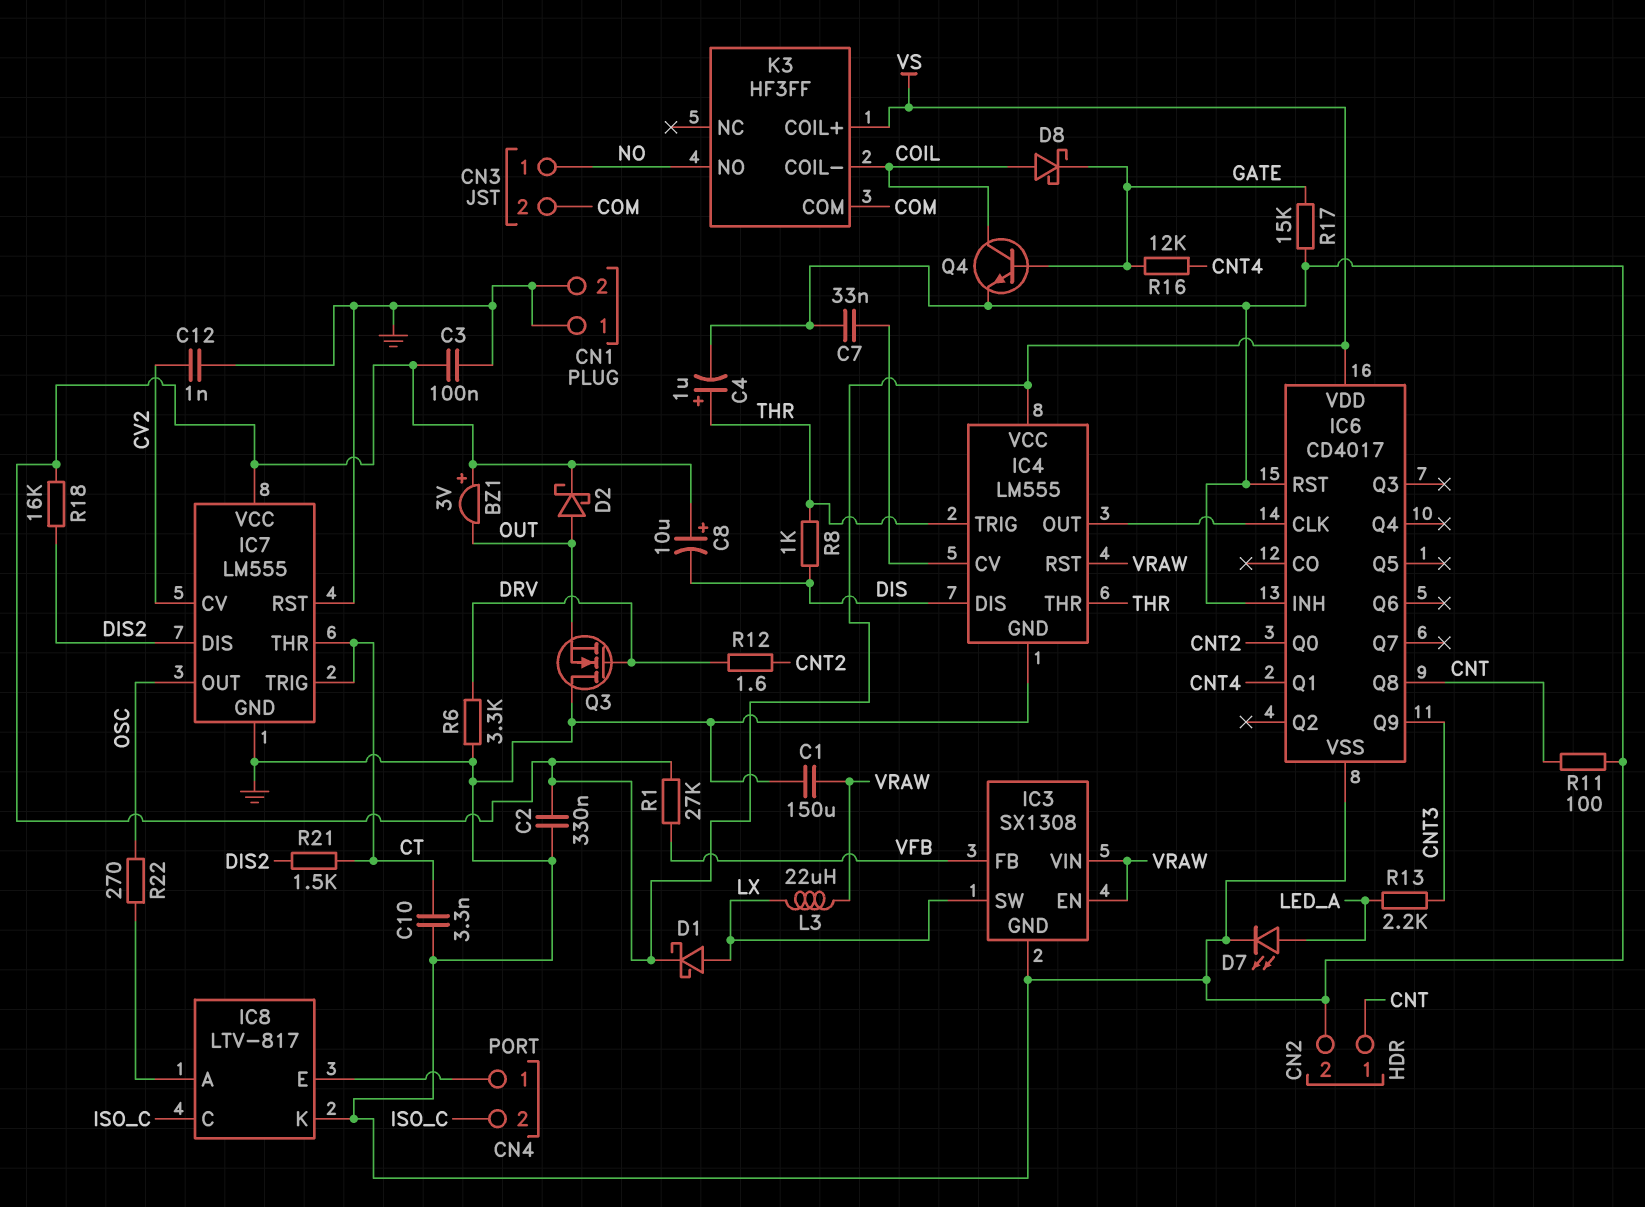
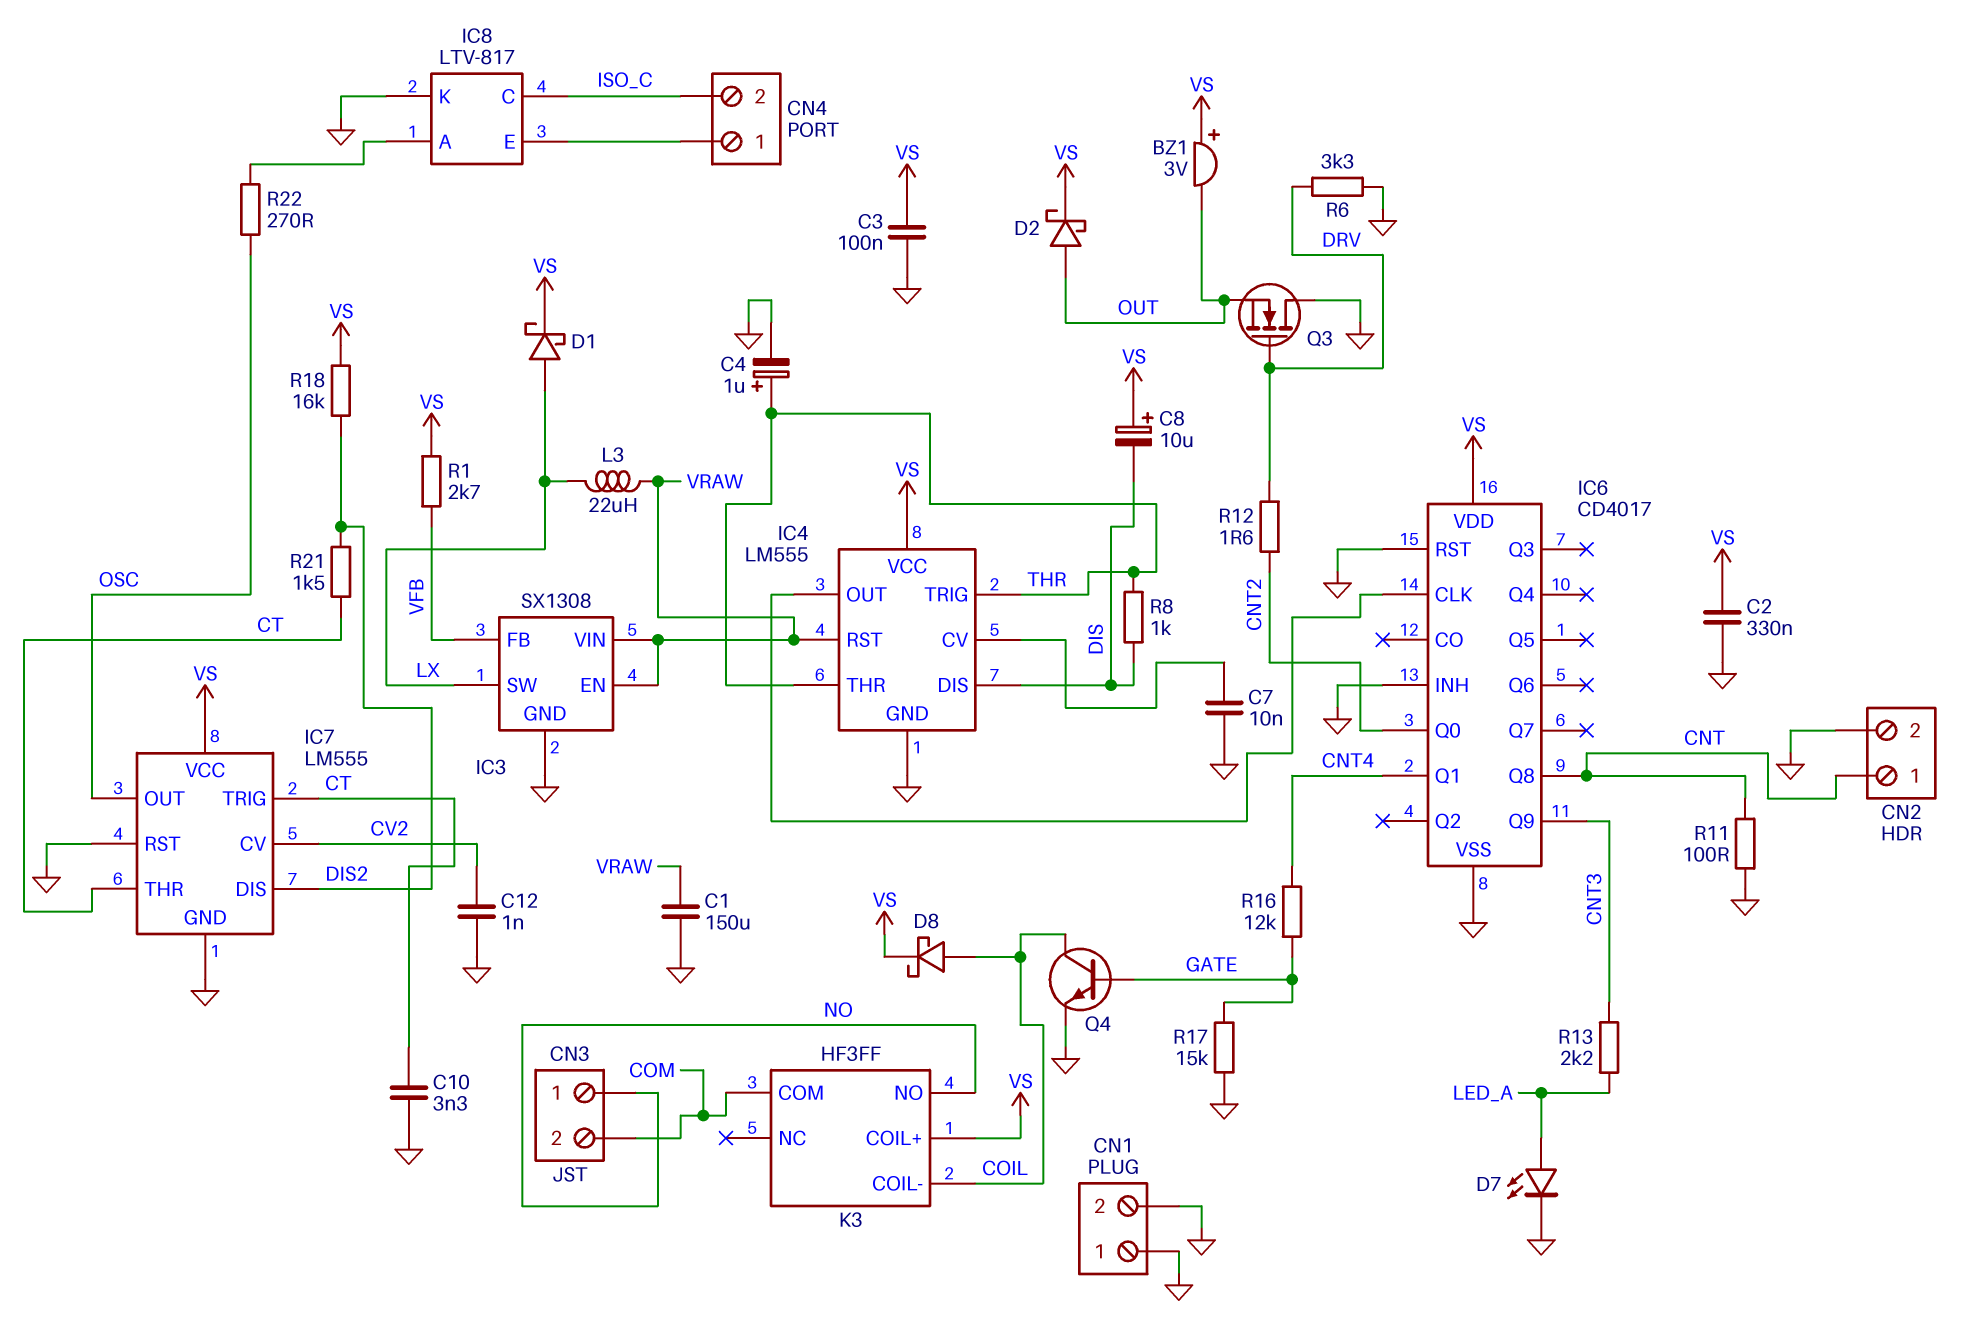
C7: 33nF (GND, IC4/CV) -> 10nF (GND, IC4/CV)
D8: schottky (A COIL, K GATE) -> schottky (A COIL, K VS)
R1: 27k (VFB, VS) -> 2.7k (VFB, VS)

